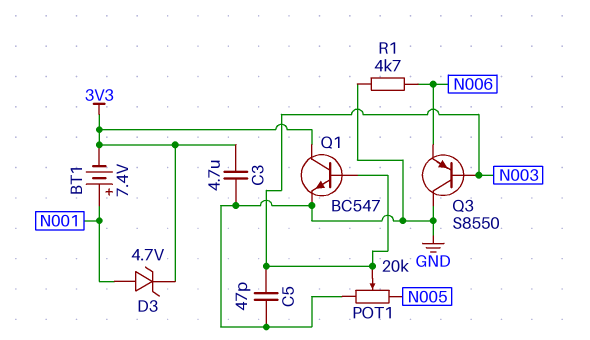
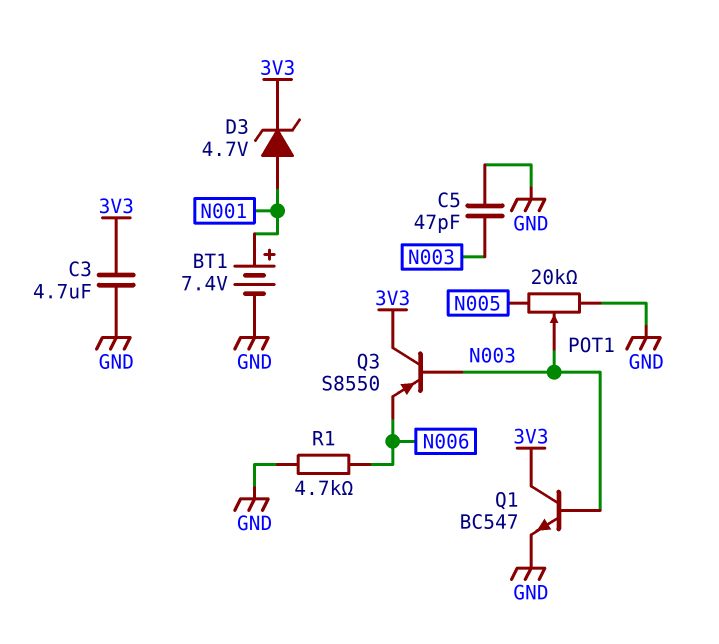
BT1: 7.4V (plus N001, minus 3V3) -> 7.4V (plus N001, minus GND)
Q3: PNP S8550 (B N003, C GND, E N006) -> PNP S8550 (B N003, C 3V3, E N006)

